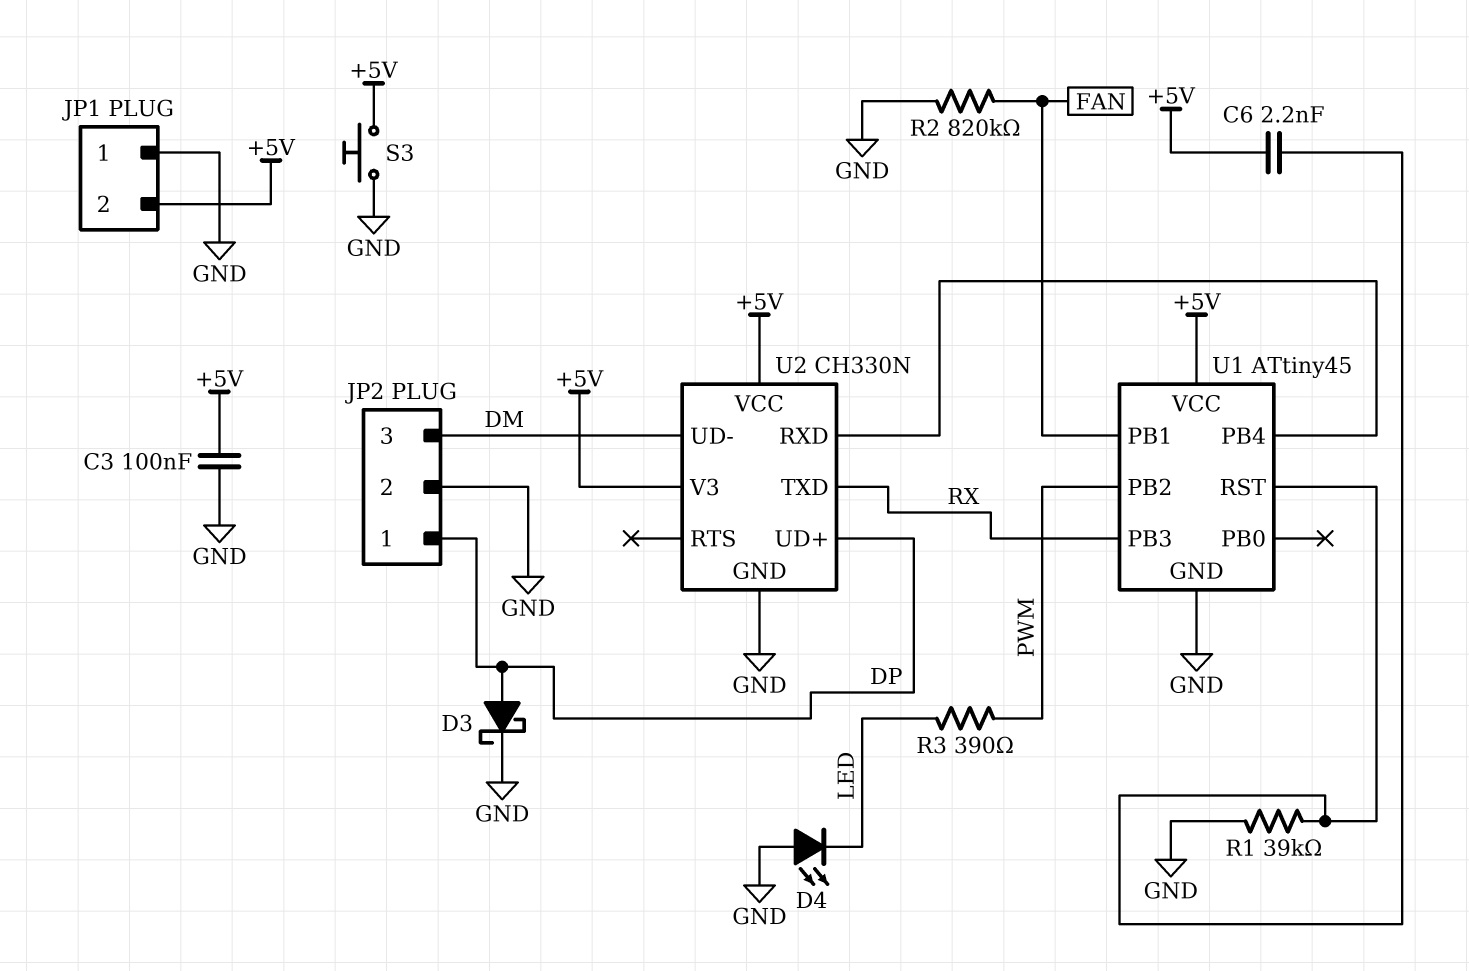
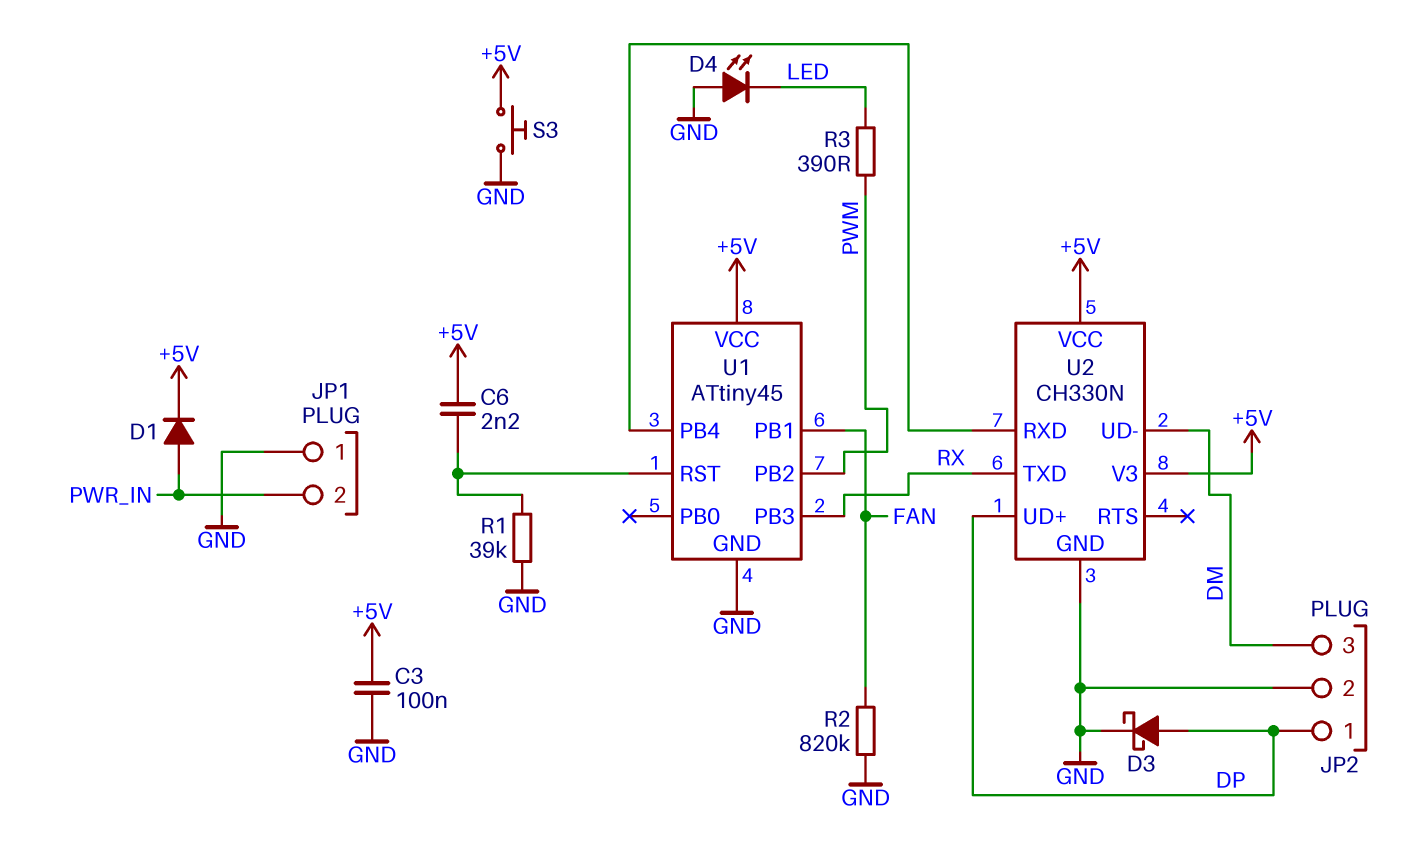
D1: none -> diode (A PWR_IN, K +5V)
JP1 pin 2: +5V -> PWR_IN

